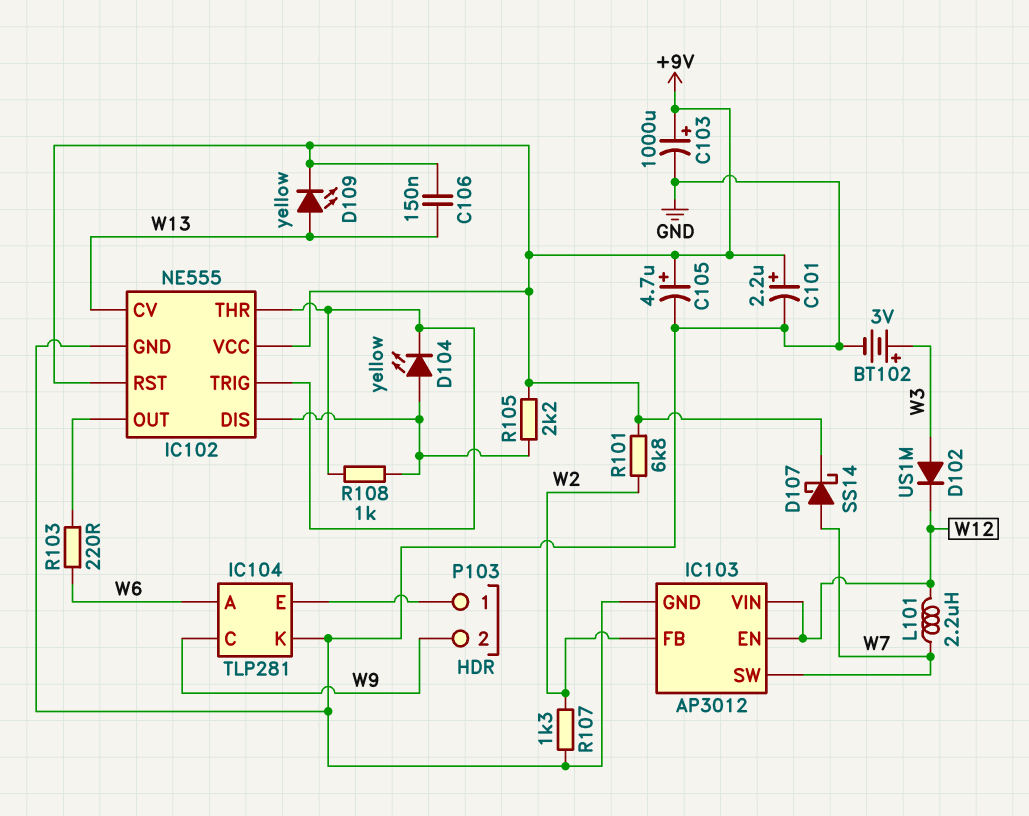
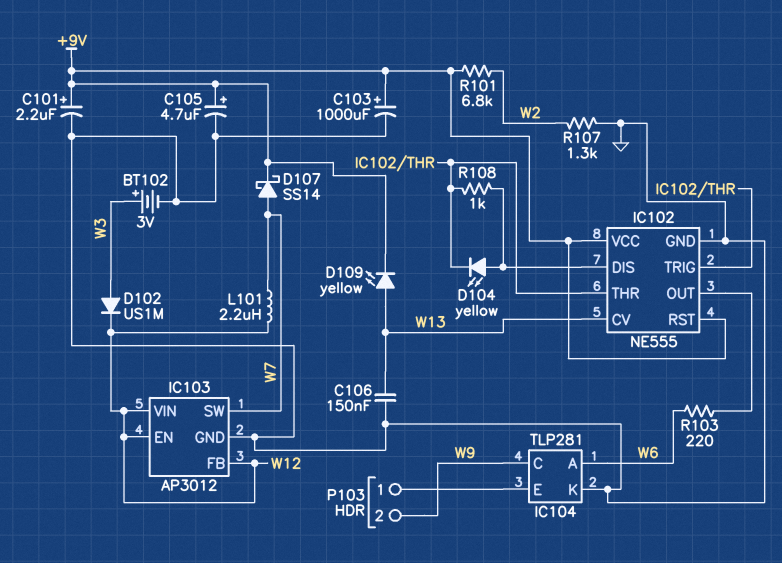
C106: 150nF (+9V, W13) -> 150nF (GND, W13)
IC103 pin FB: W2 -> W12
R105: 2.2k (+9V, IC102/DIS) -> none

